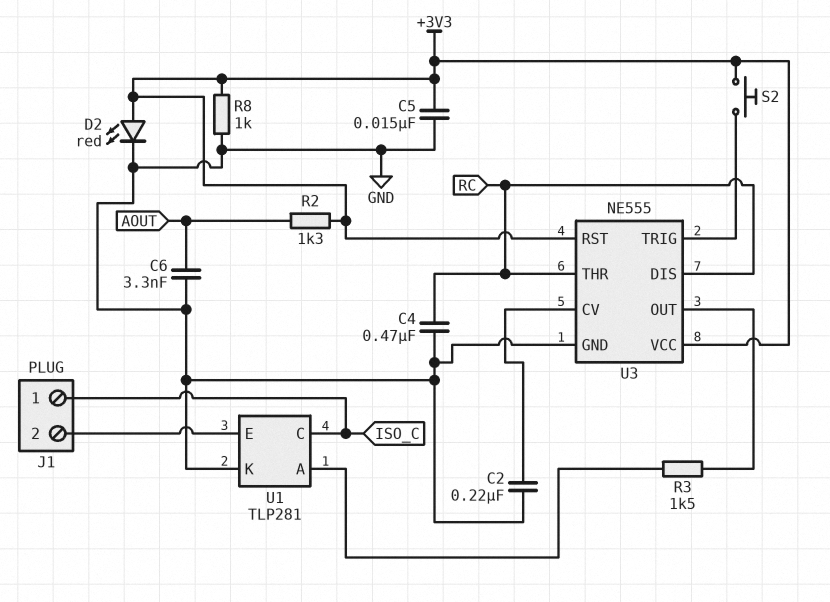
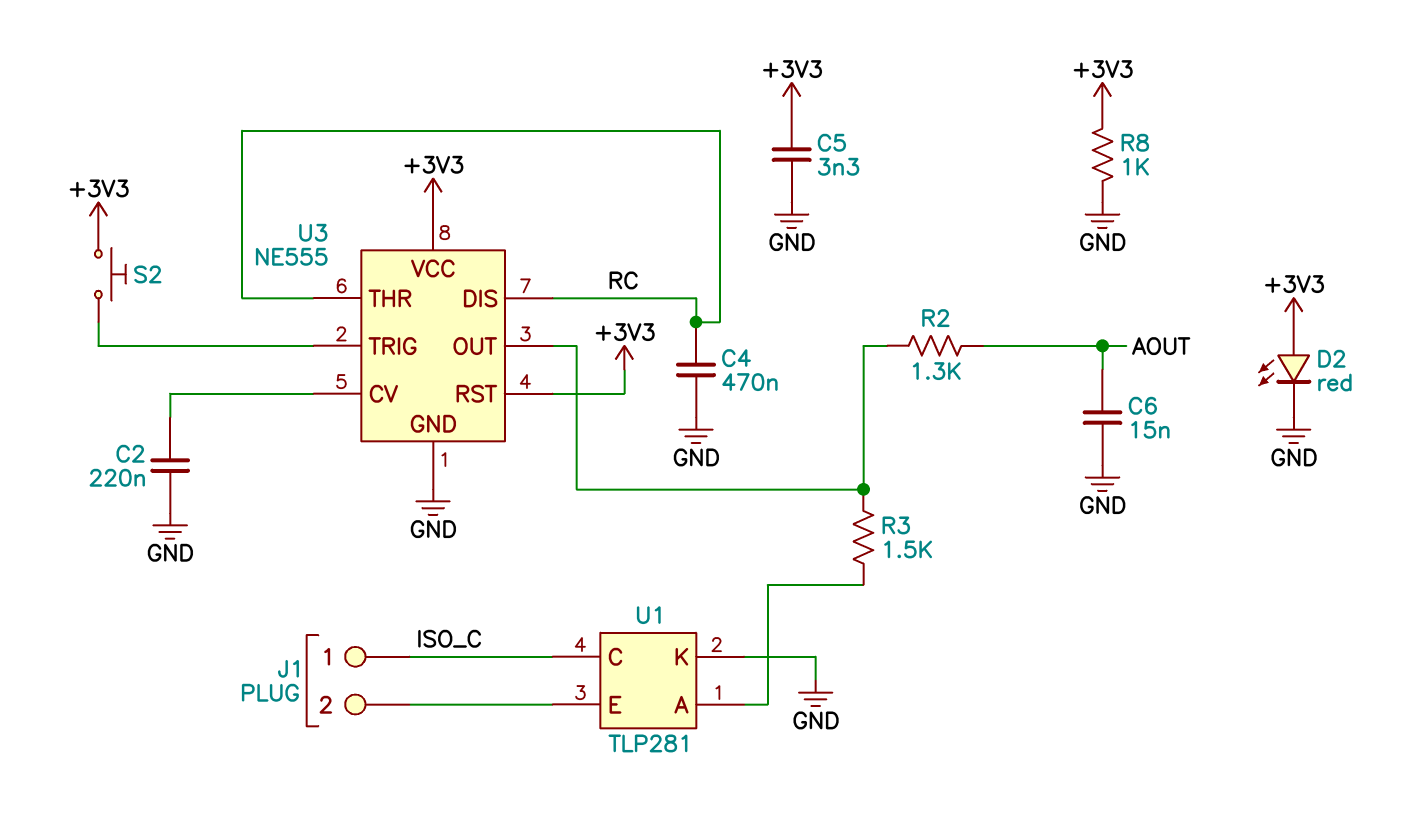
C5: 15nF (+3V3, GND) -> 3.3nF (+3V3, GND)
C6: 3.3nF (AOUT, GND) -> 15nF (AOUT, GND)
R2: 1.3k (+3V3, AOUT) -> 1.3k (AOUT, U3/OUT)

